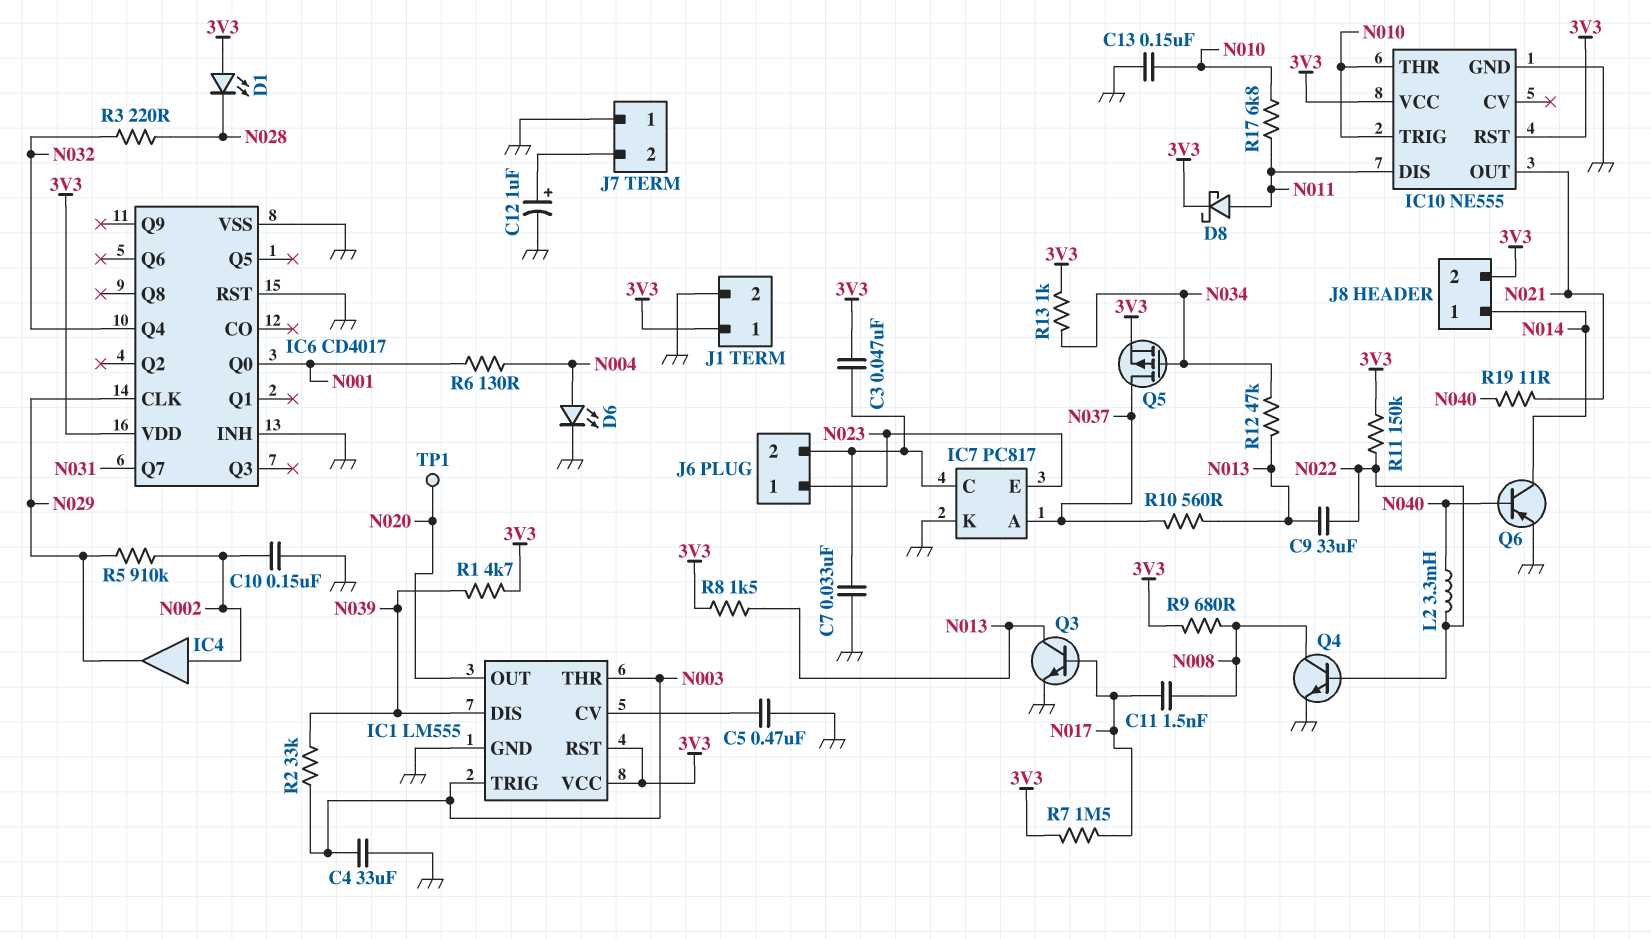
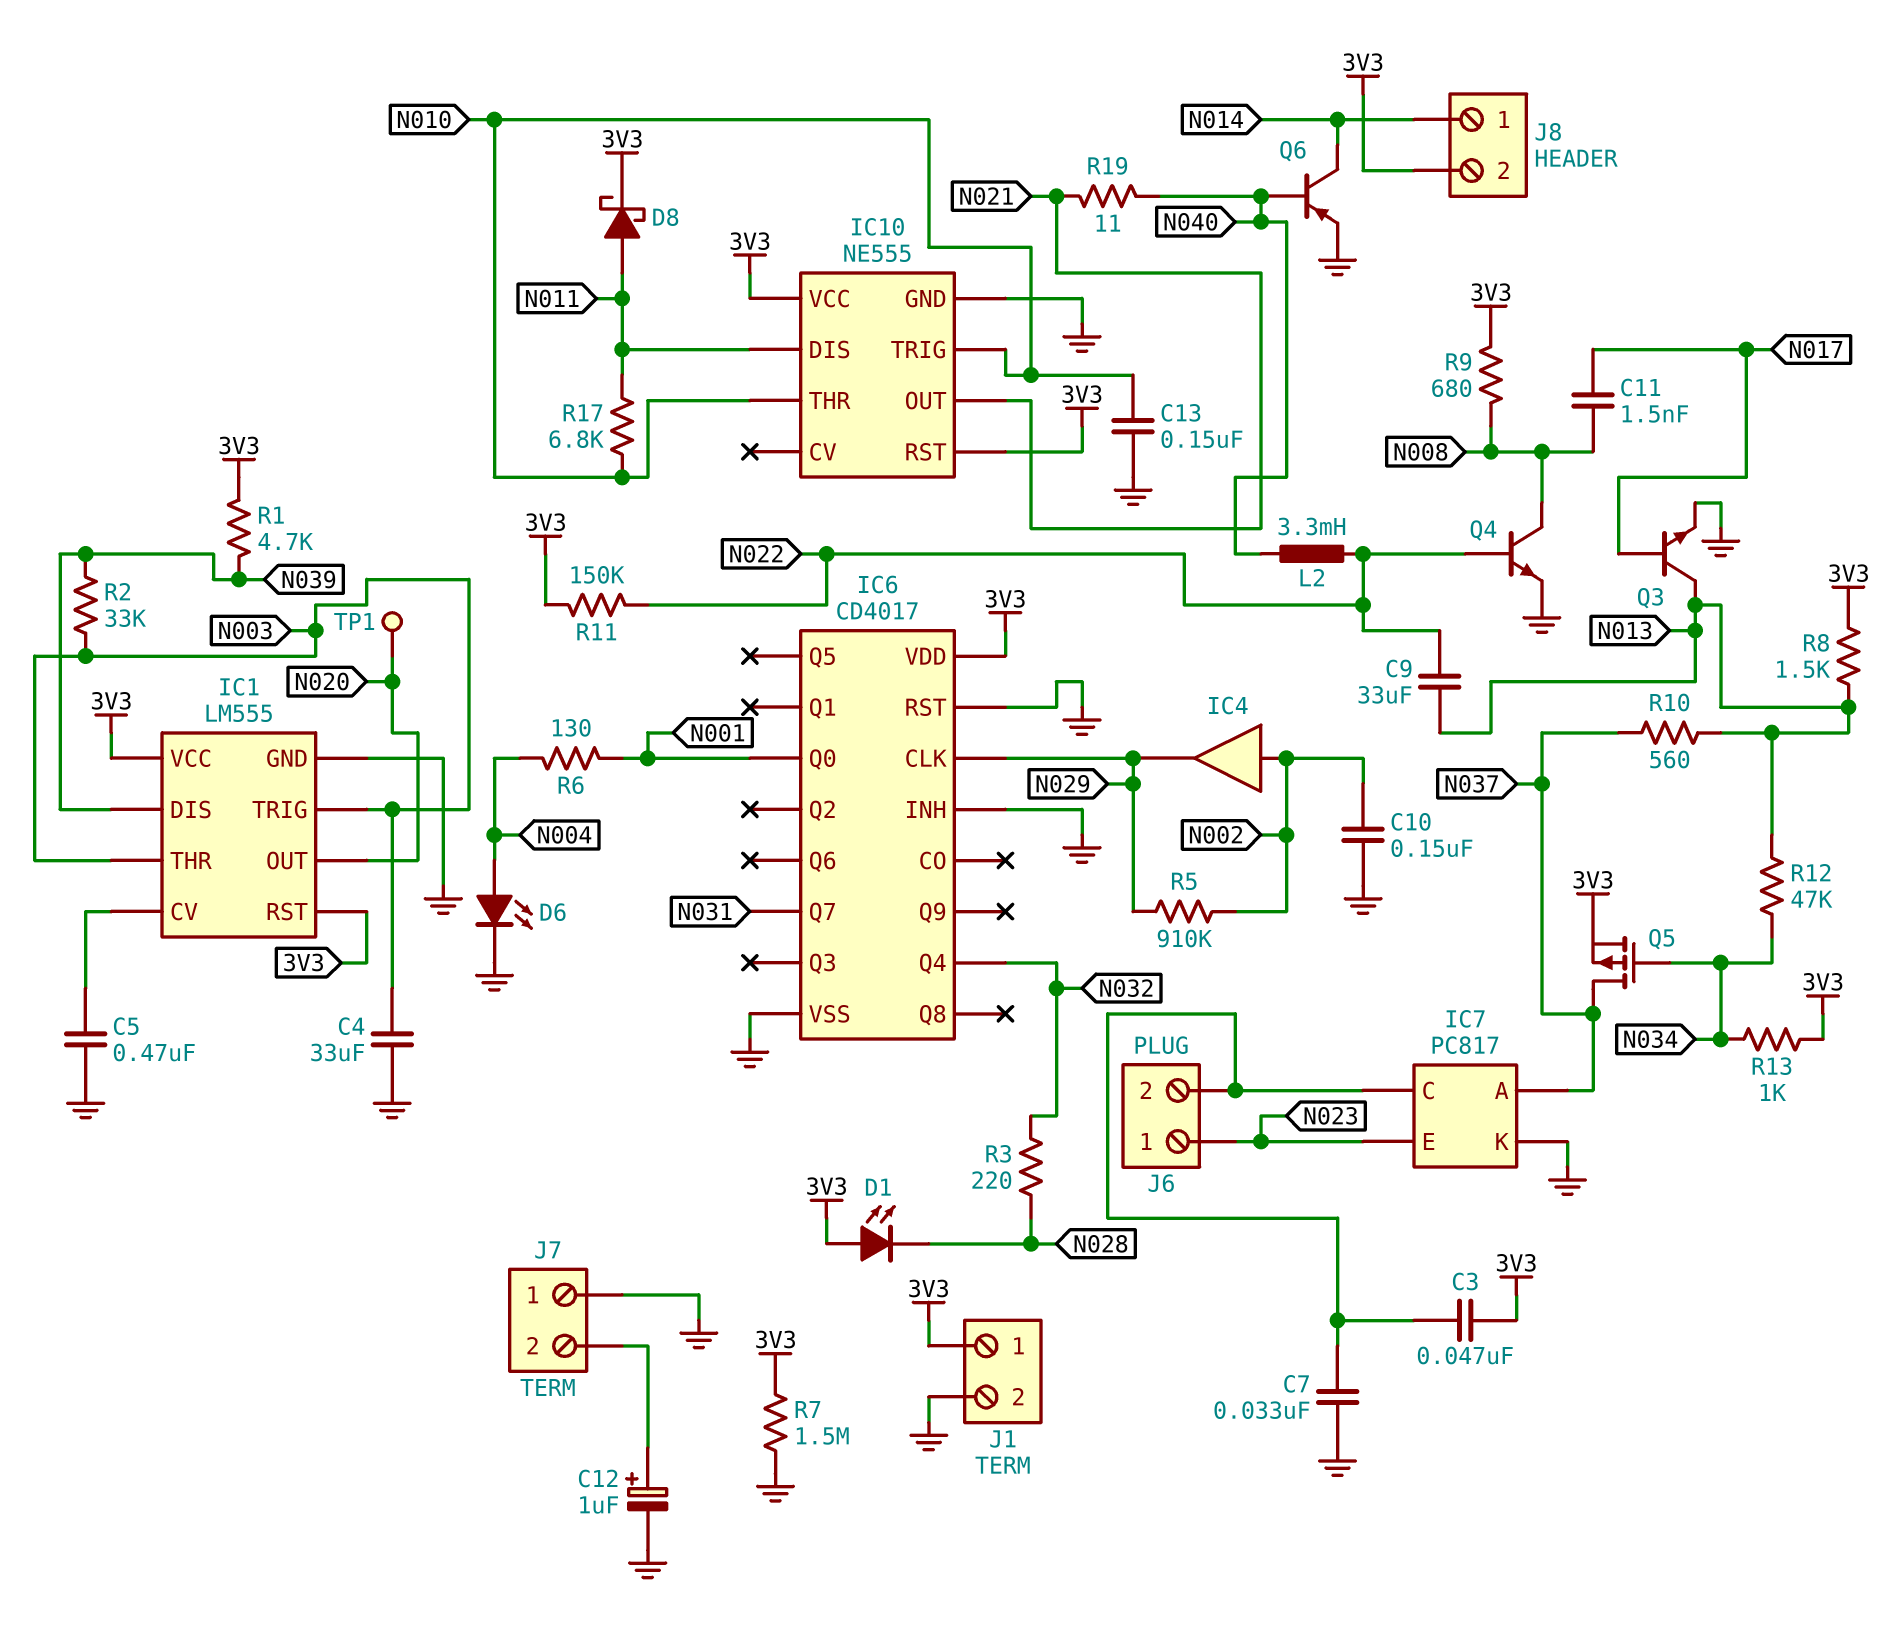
R7: 1.5M (3V3, N017) -> 1.5M (3V3, GND)

